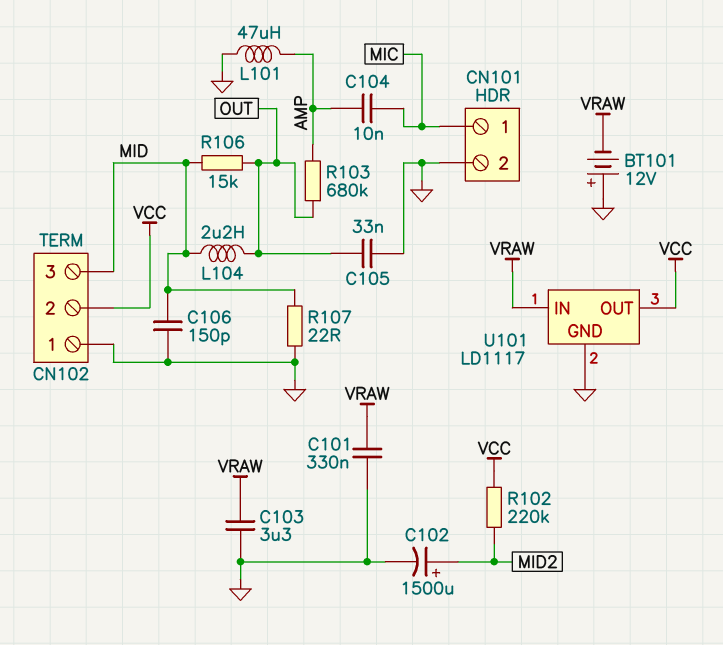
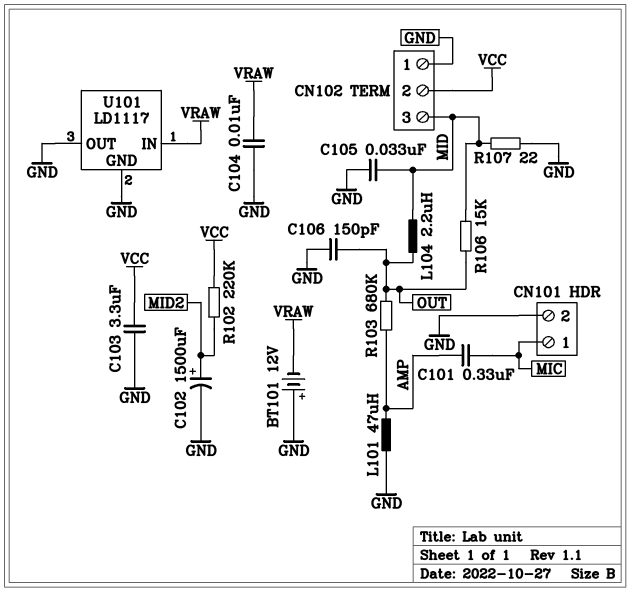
C101: 330nF (GND, VRAW) -> 330nF (AMP, MIC)
C103: 3.3uF (GND, VRAW) -> 3.3uF (GND, VCC)
C104: 10nF (AMP, MIC) -> 10nF (GND, VRAW)
C105: 33nF (GND, OUT) -> 33nF (GND, MID)
C106: 150pF (GND, MID) -> 150pF (GND, OUT)
U101 pin OUT: VCC -> GND

